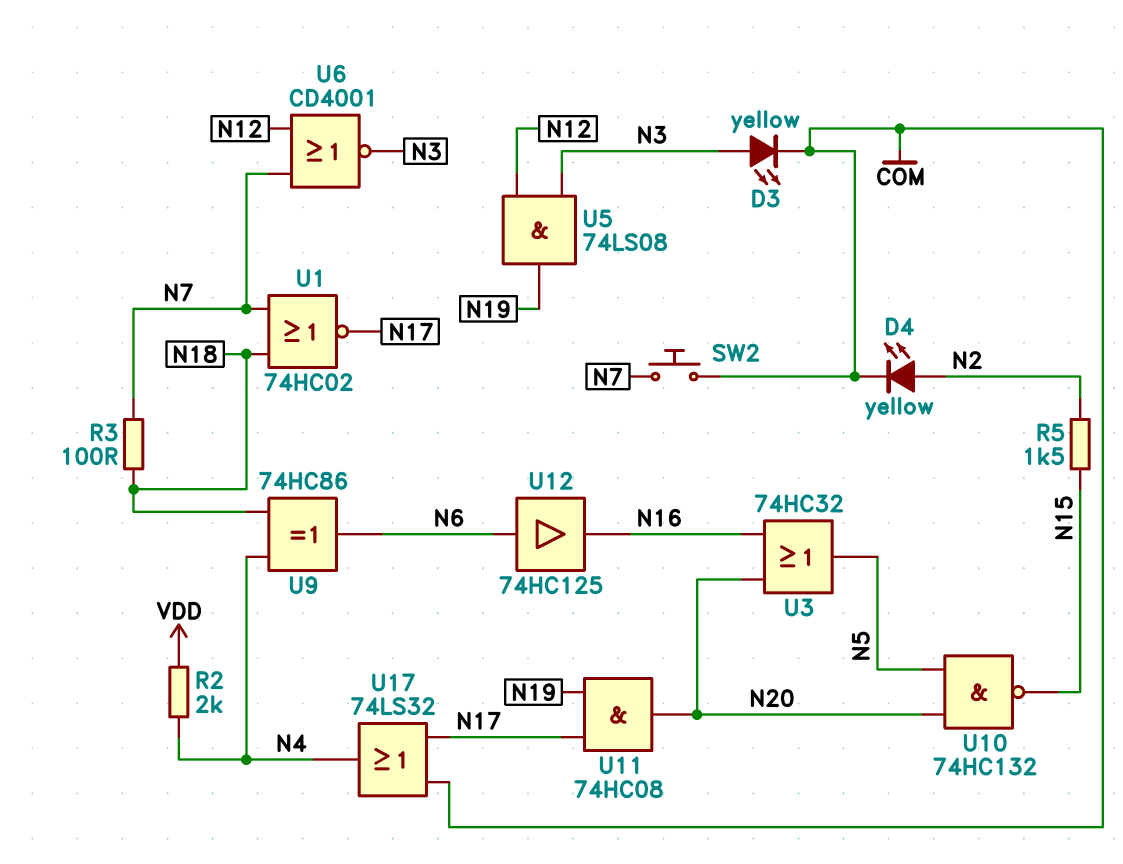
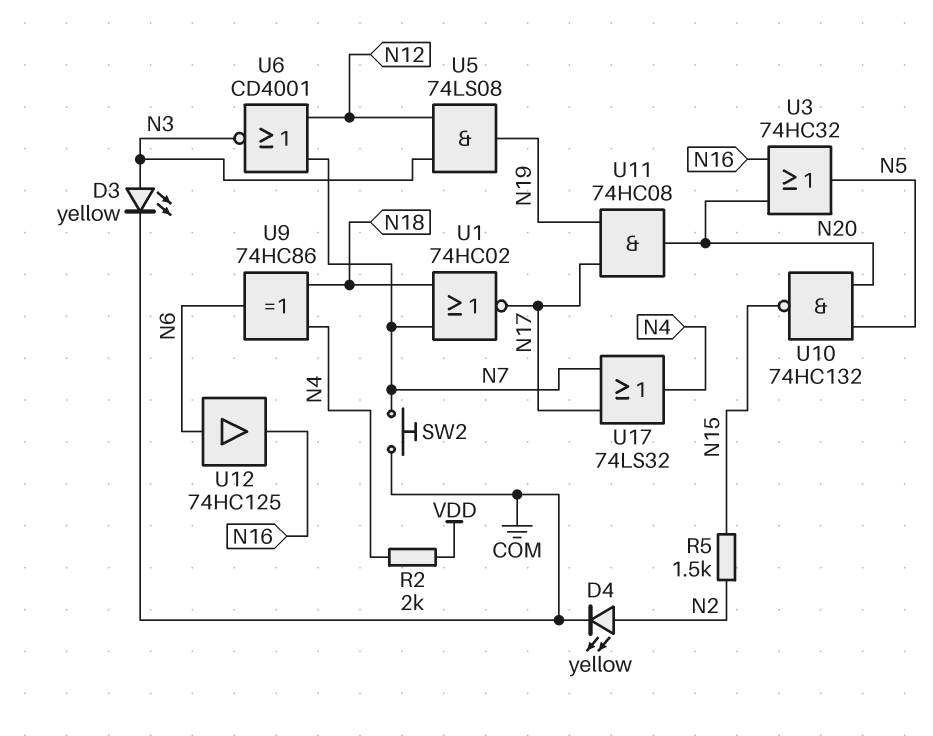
R3: 100 (N7, N18) -> none
U17: OR 74LS32 (in COM, in N17, out N4) -> OR 74LS32 (in N7, in N17, out N4)

